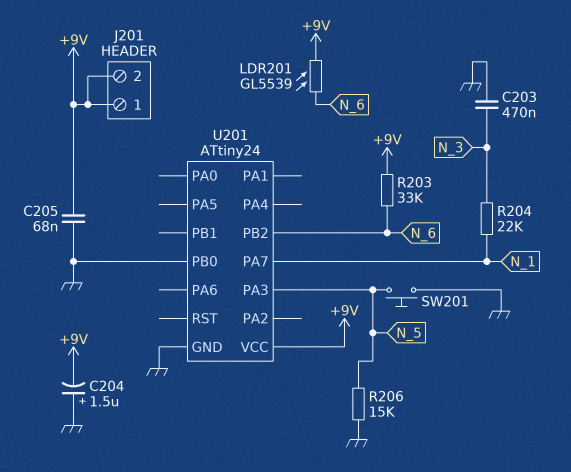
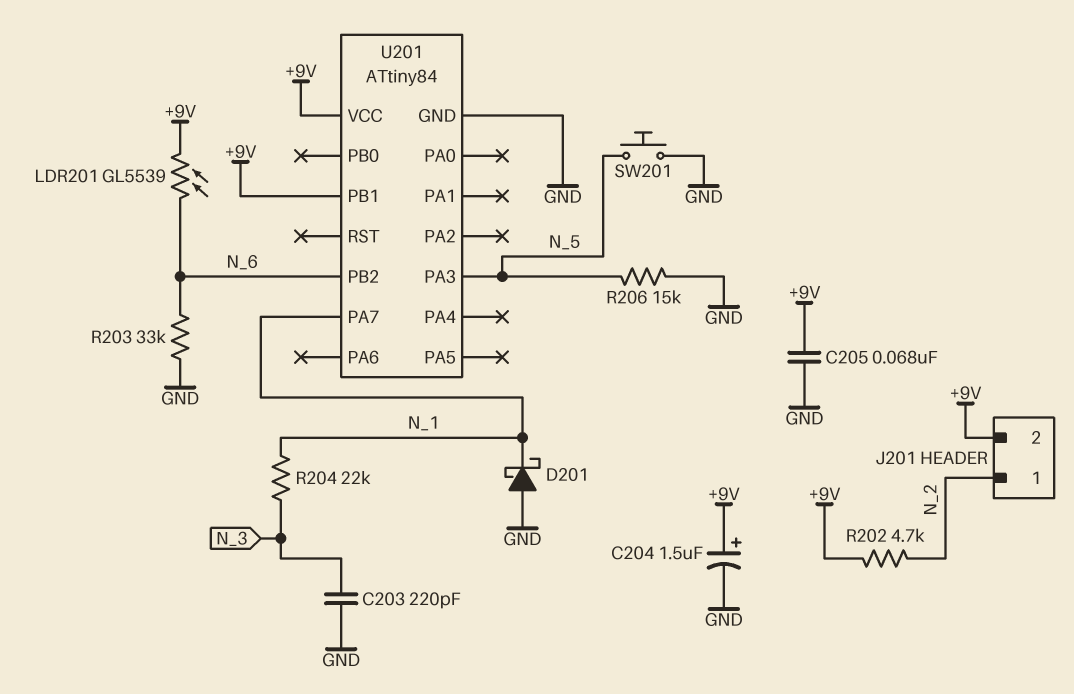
C203: 470nF (GND, N_3) -> 220pF (GND, N_3)
C204: 1.5uF (plus GND, minus +9V) -> 1.5uF (plus +9V, minus GND)
D201: none -> schottky (A GND, K N_1)
J201 pin 1: +9V -> N_2
R202: none -> 4.7k (+9V, N_2)
R203: 33k (+9V, N_6) -> 33k (GND, N_6)
U201: ATtiny24 -> ATtiny84
U201 pin PB0: GND -> none
U201 pin PB1: none -> +9V

